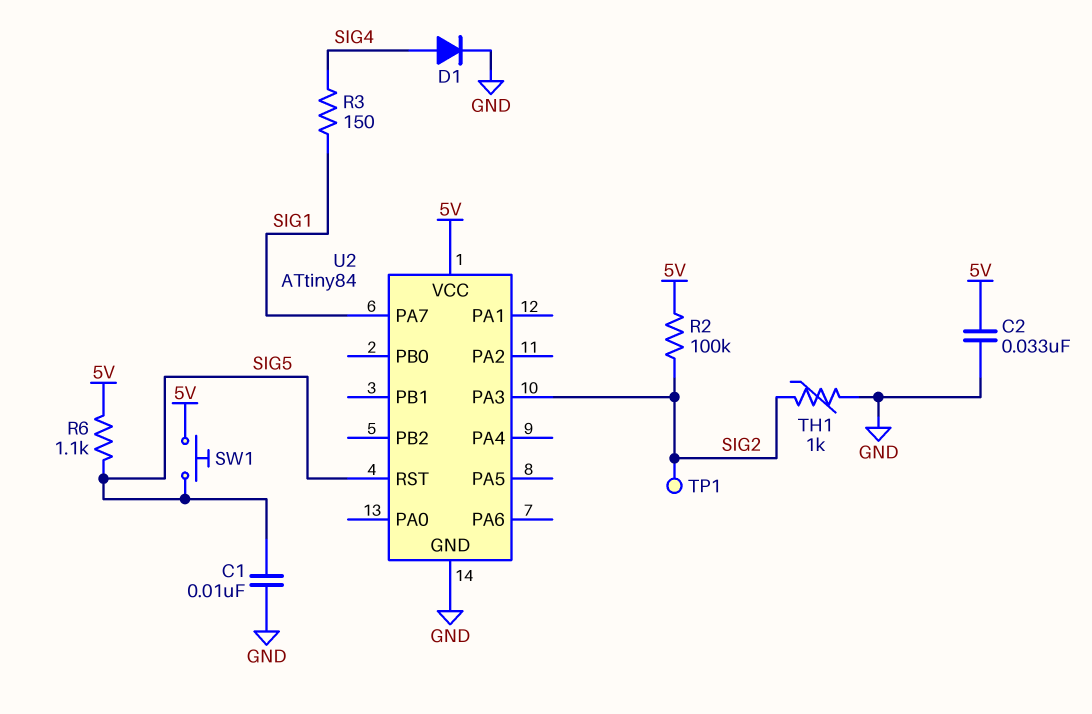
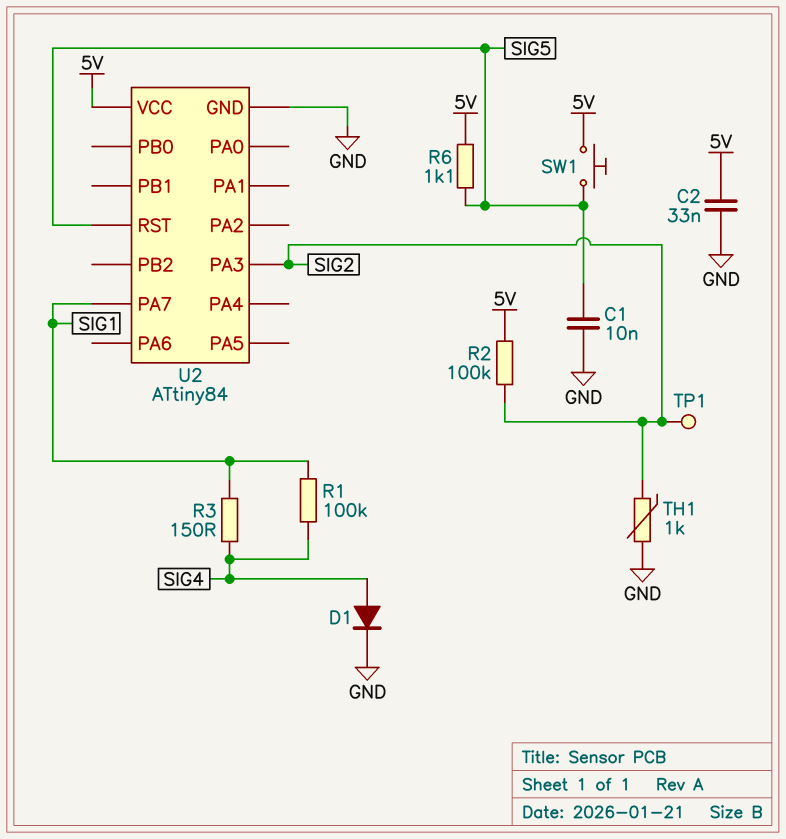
R1: none -> 100k (SIG1, SIG4)

